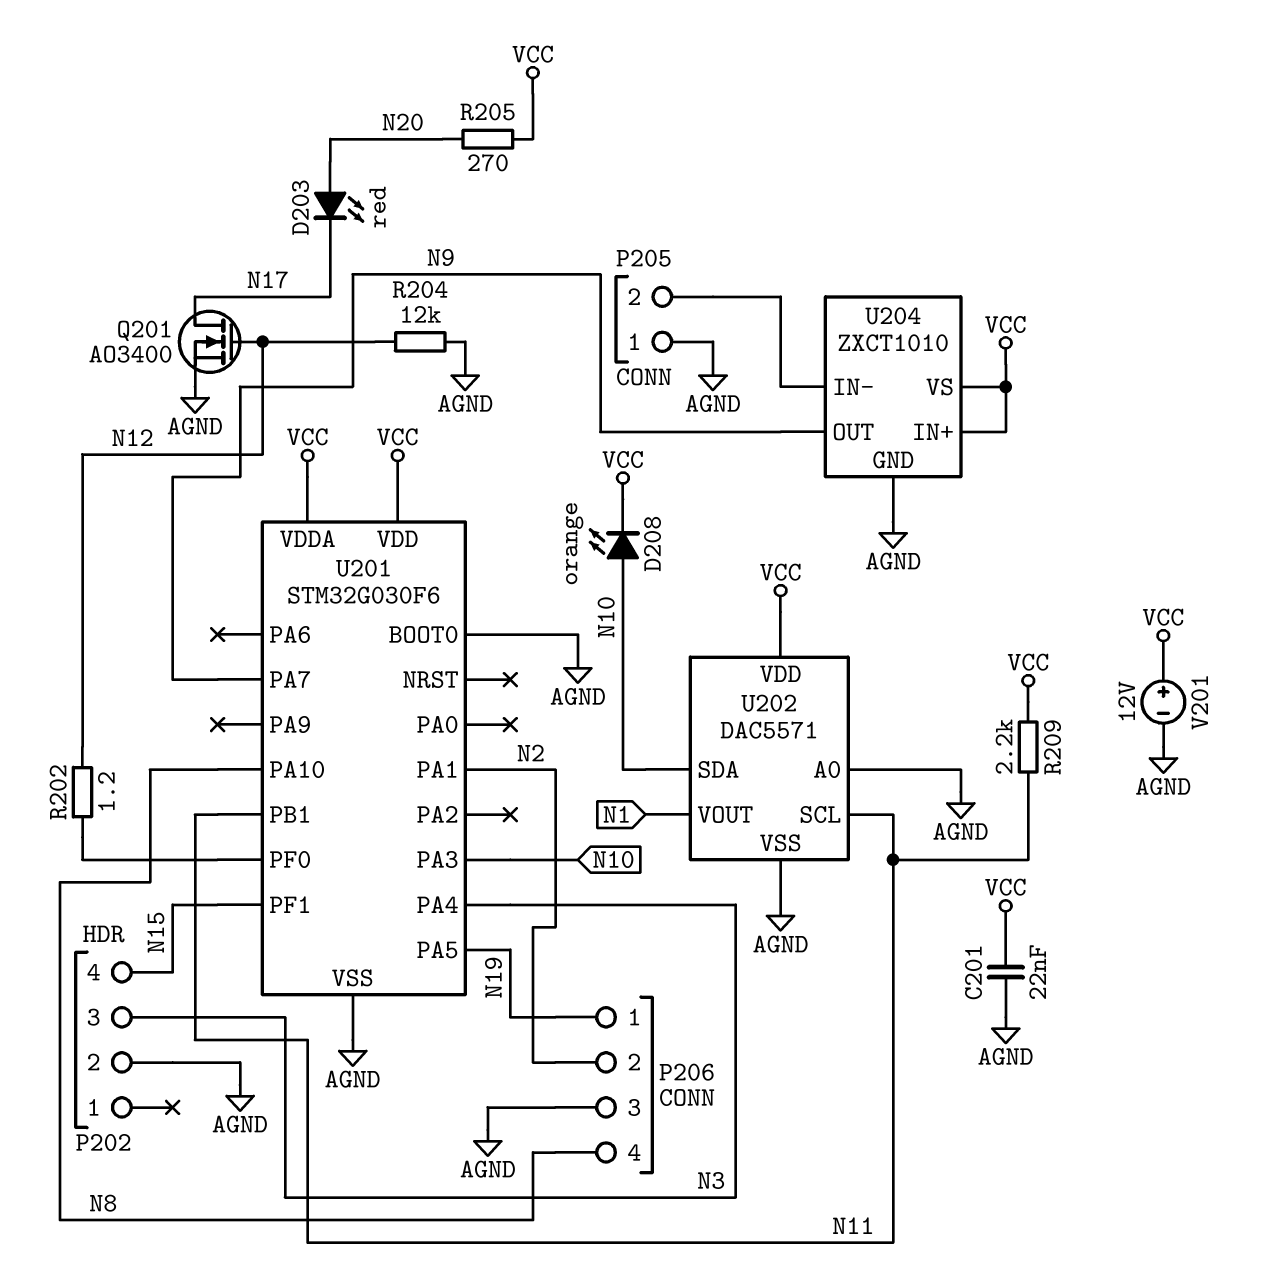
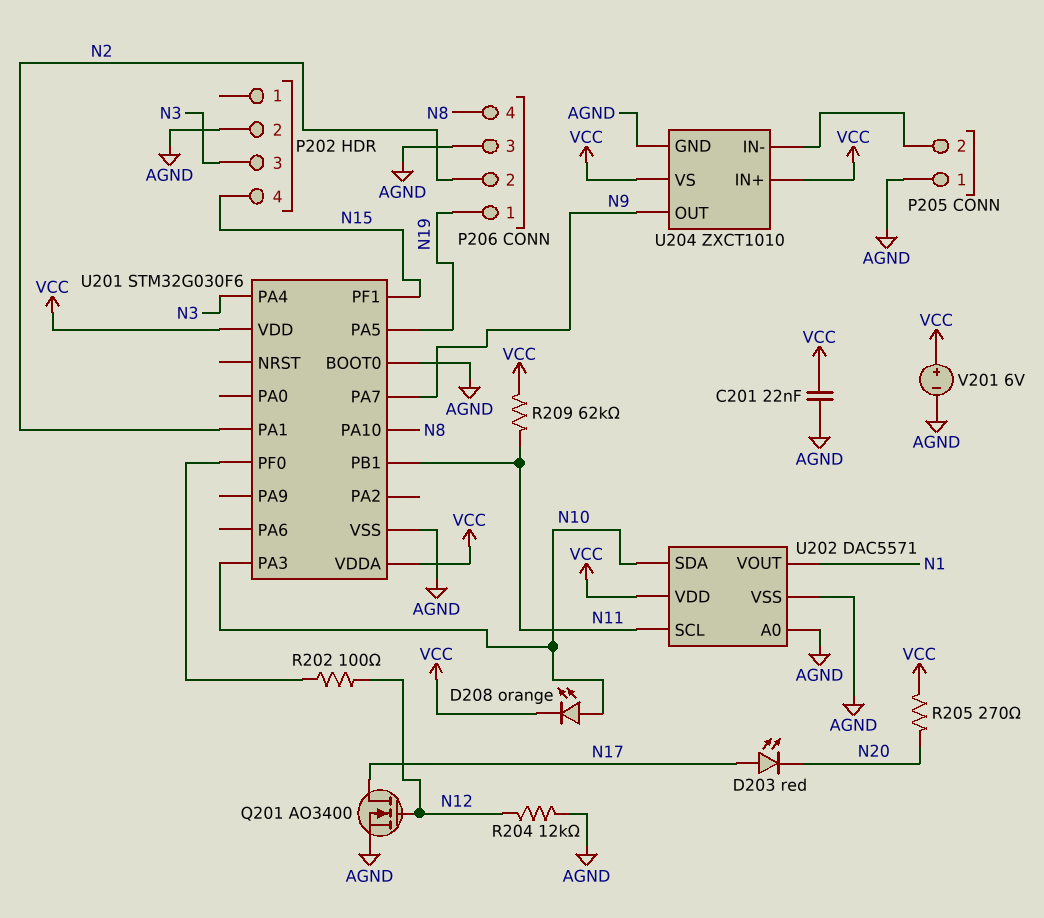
D203: LED red (A N20, K N17) -> LED red (A N17, K N20)
R202: 1.2 (N12, U201/PF0) -> 100 (N12, U201/PF0)
R209: 2.2k (N11, VCC) -> 62k (N11, VCC)
V201: 12V (plus VCC, minus AGND) -> 6V (plus VCC, minus AGND)

